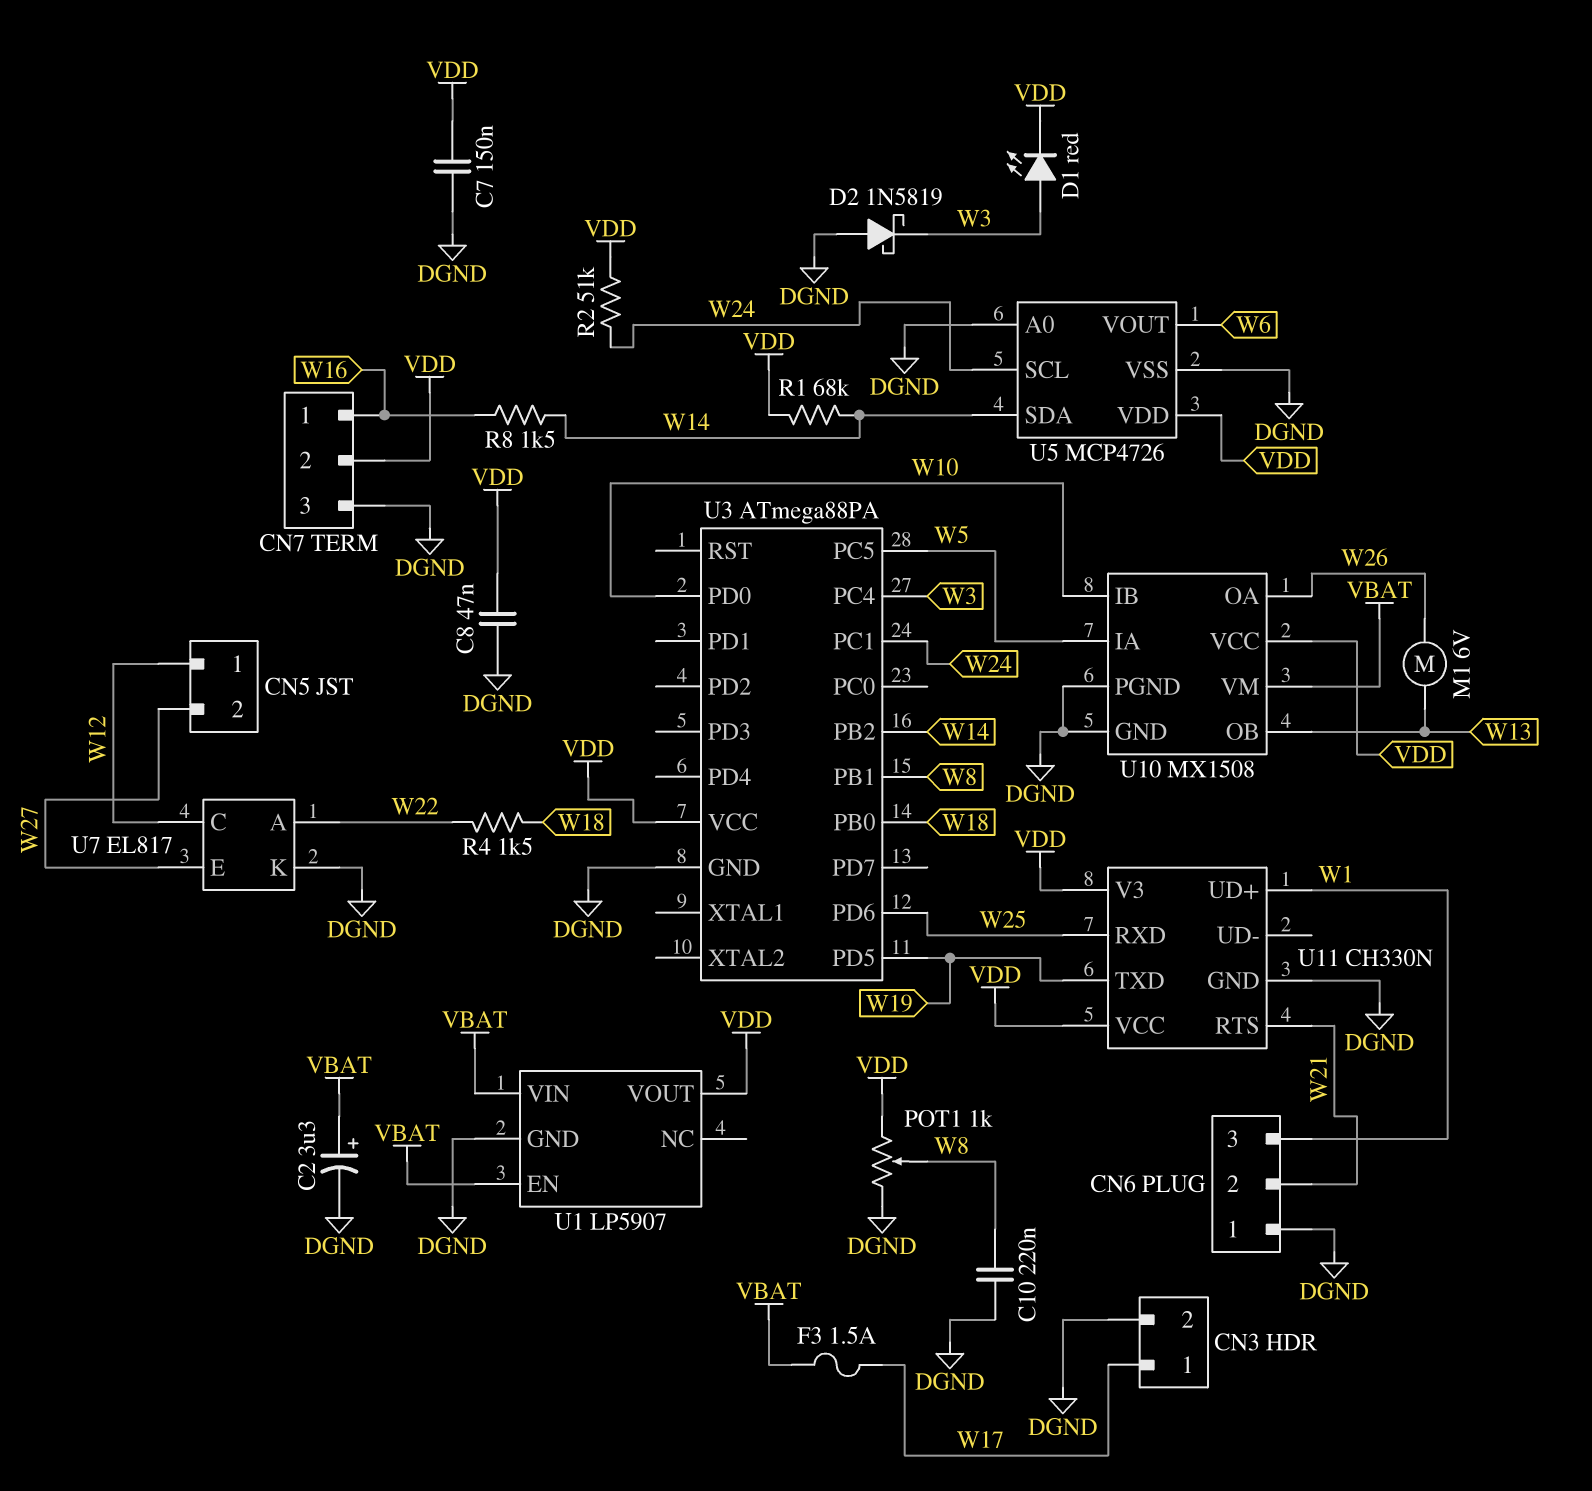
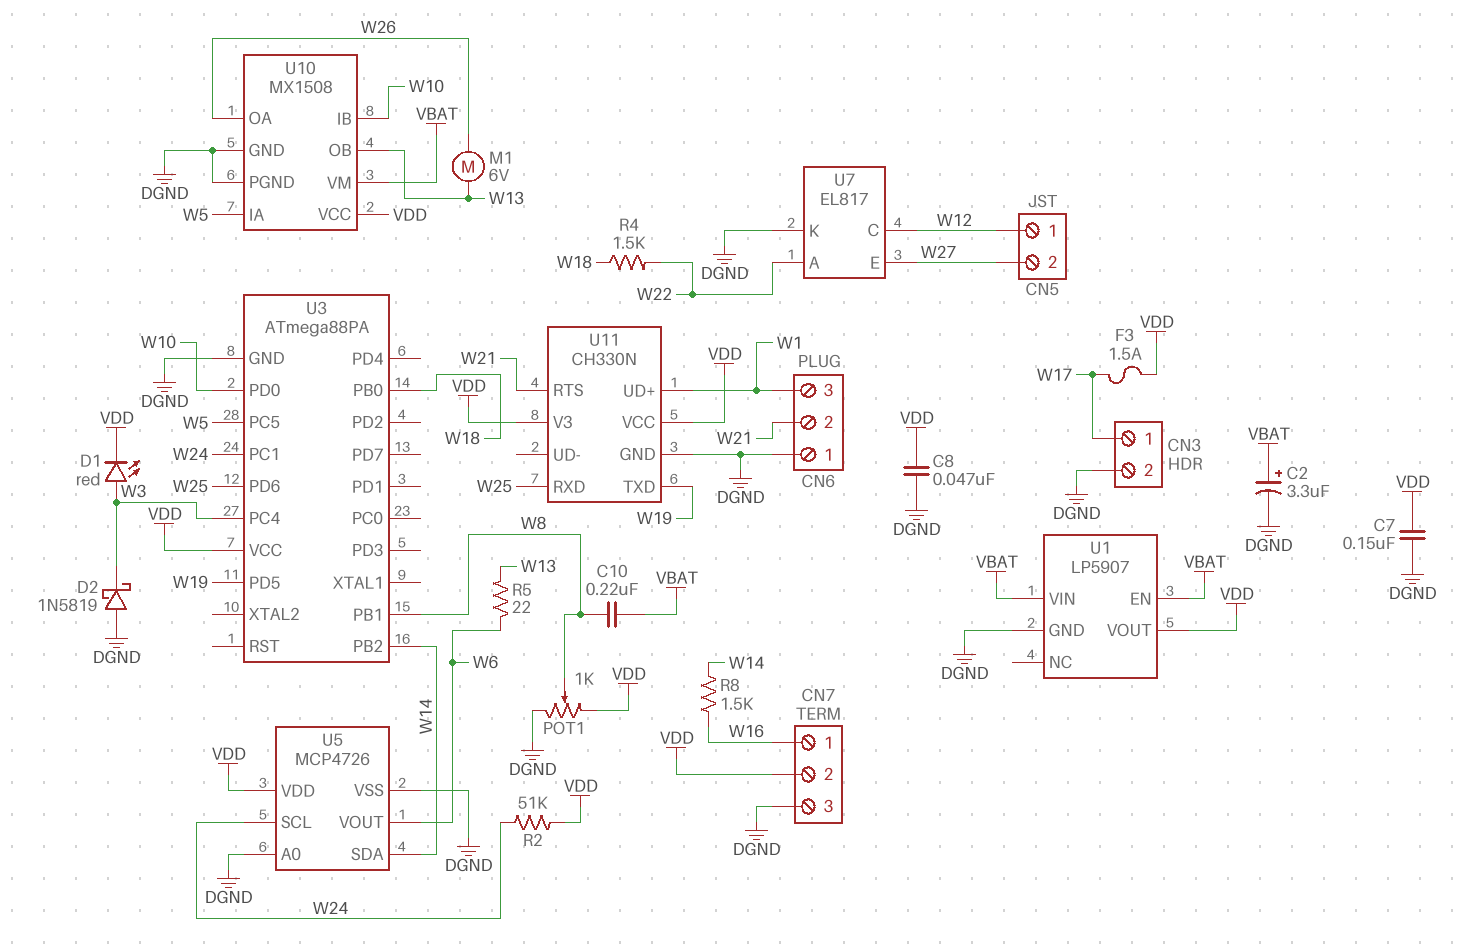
C10: 220nF (DGND, W8) -> 220nF (VBAT, W8)
F3: 1.5A (VBAT, W17) -> 1.5A (VDD, W17)
R1: 68k (VDD, W14) -> none
R5: none -> 22 (W6, W13)

